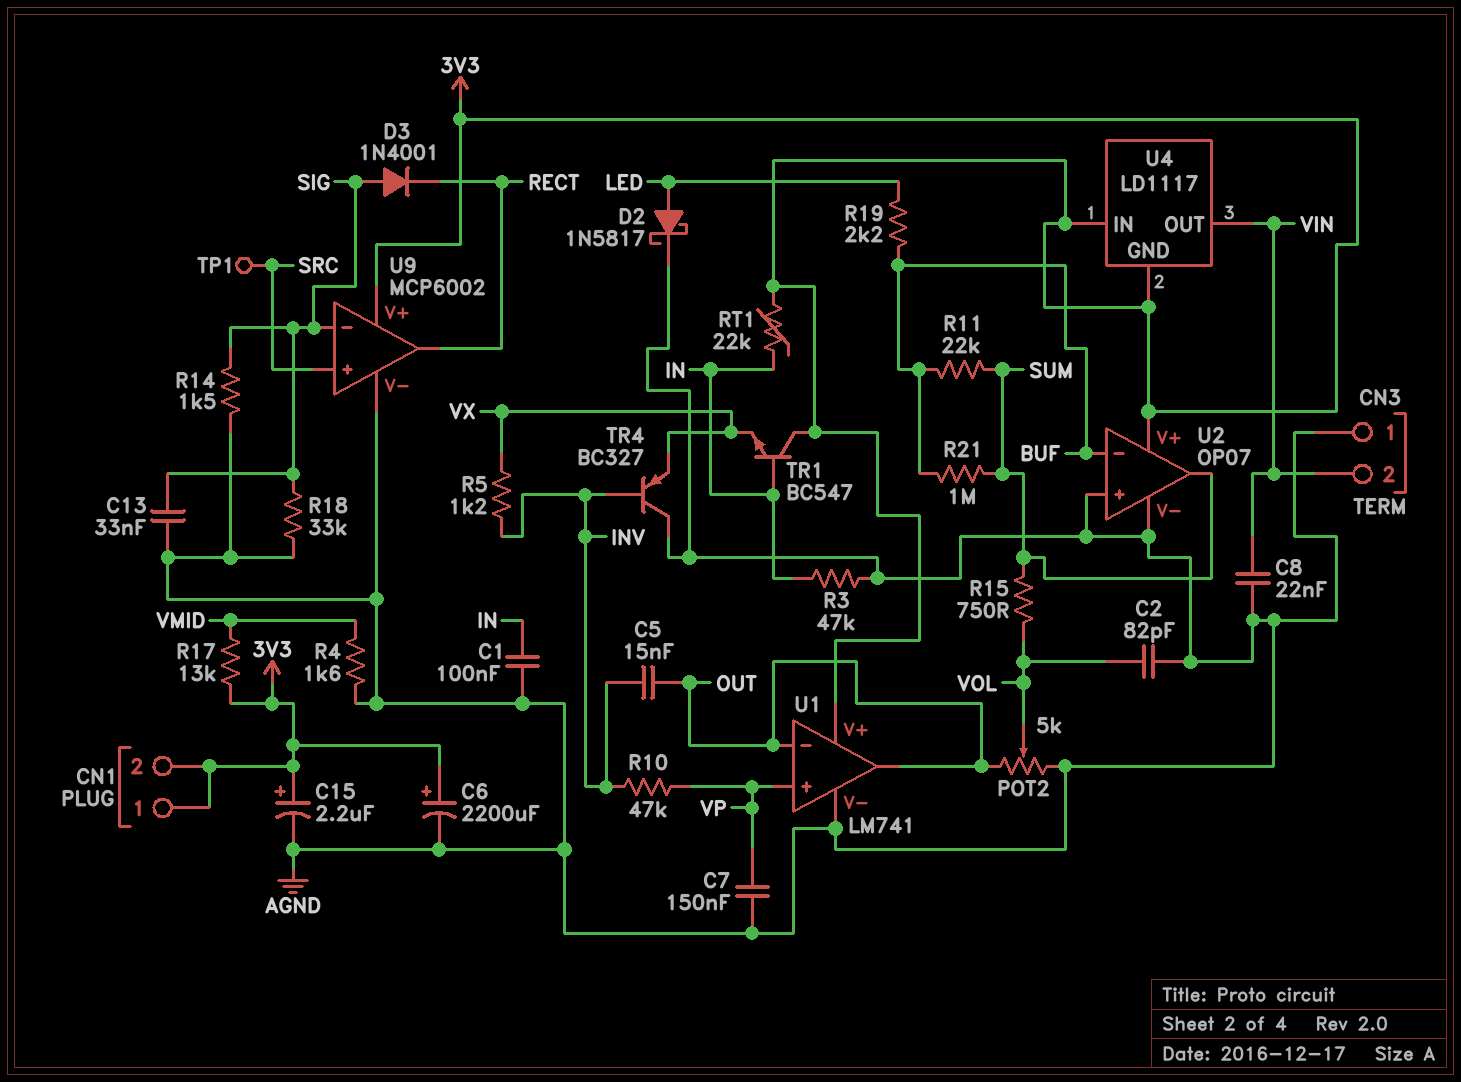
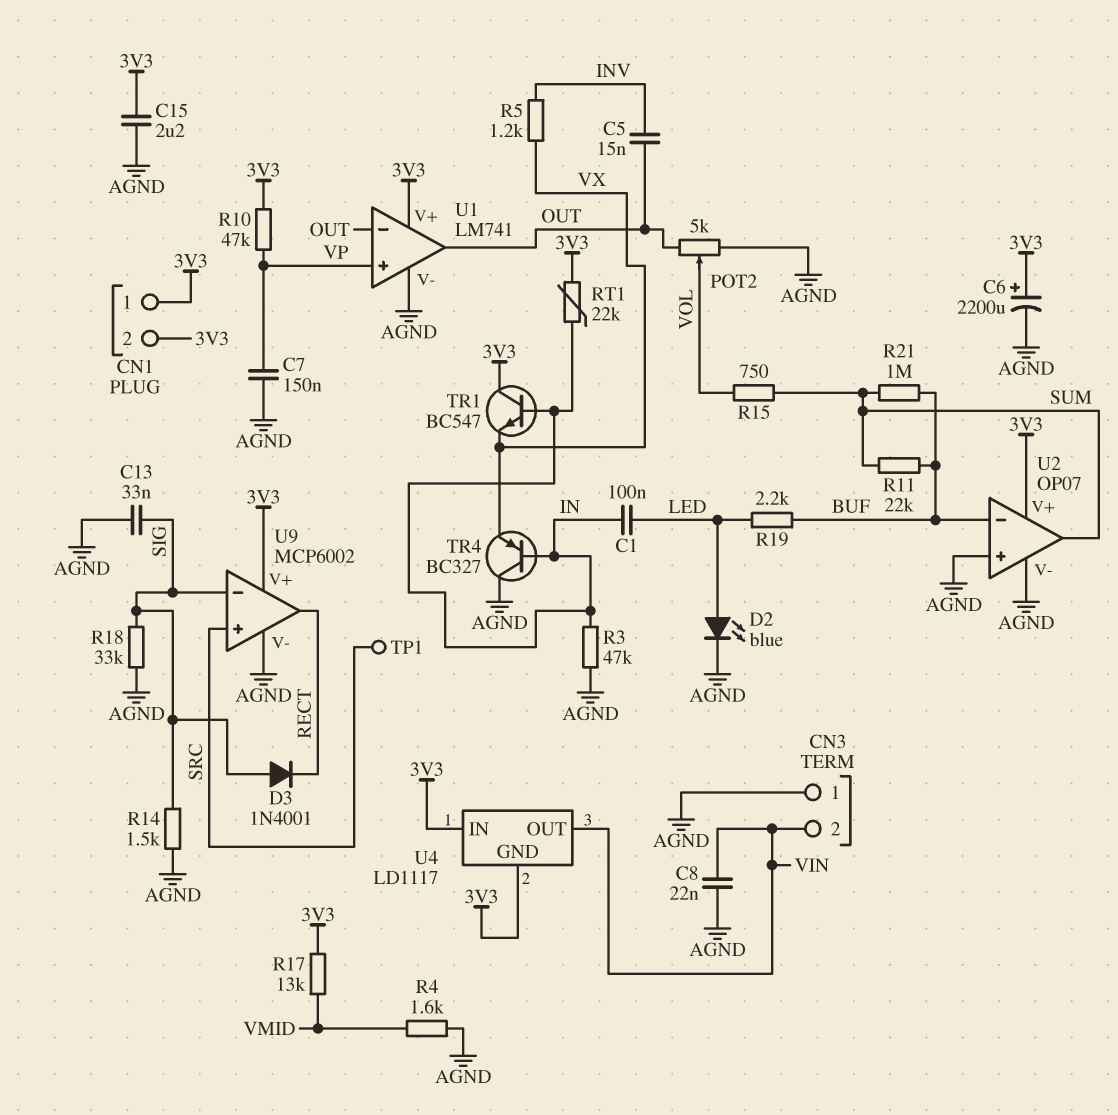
C1: 100nF (AGND, IN) -> 100nF (IN, LED)
C2: 82pF (AGND, VOL) -> none
C15: 2.2uF (plus 3V3, minus AGND) -> 2.2uF (3V3, AGND)
D2: schottky 1N5817 (A LED, K AGND) -> LED blue (A LED, K AGND)
R10: 47k (INV, VP) -> 47k (3V3, VP)
TR4: PNP BC327 (B INV, C AGND, E VX) -> PNP BC327 (B IN, C AGND, E VX)

